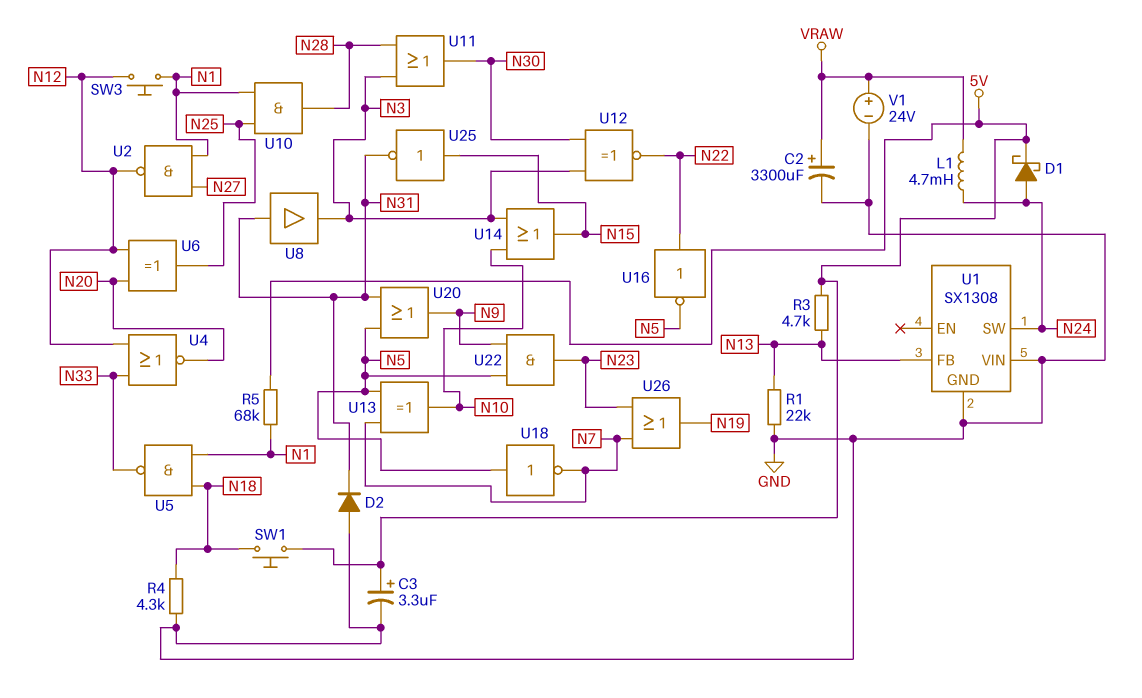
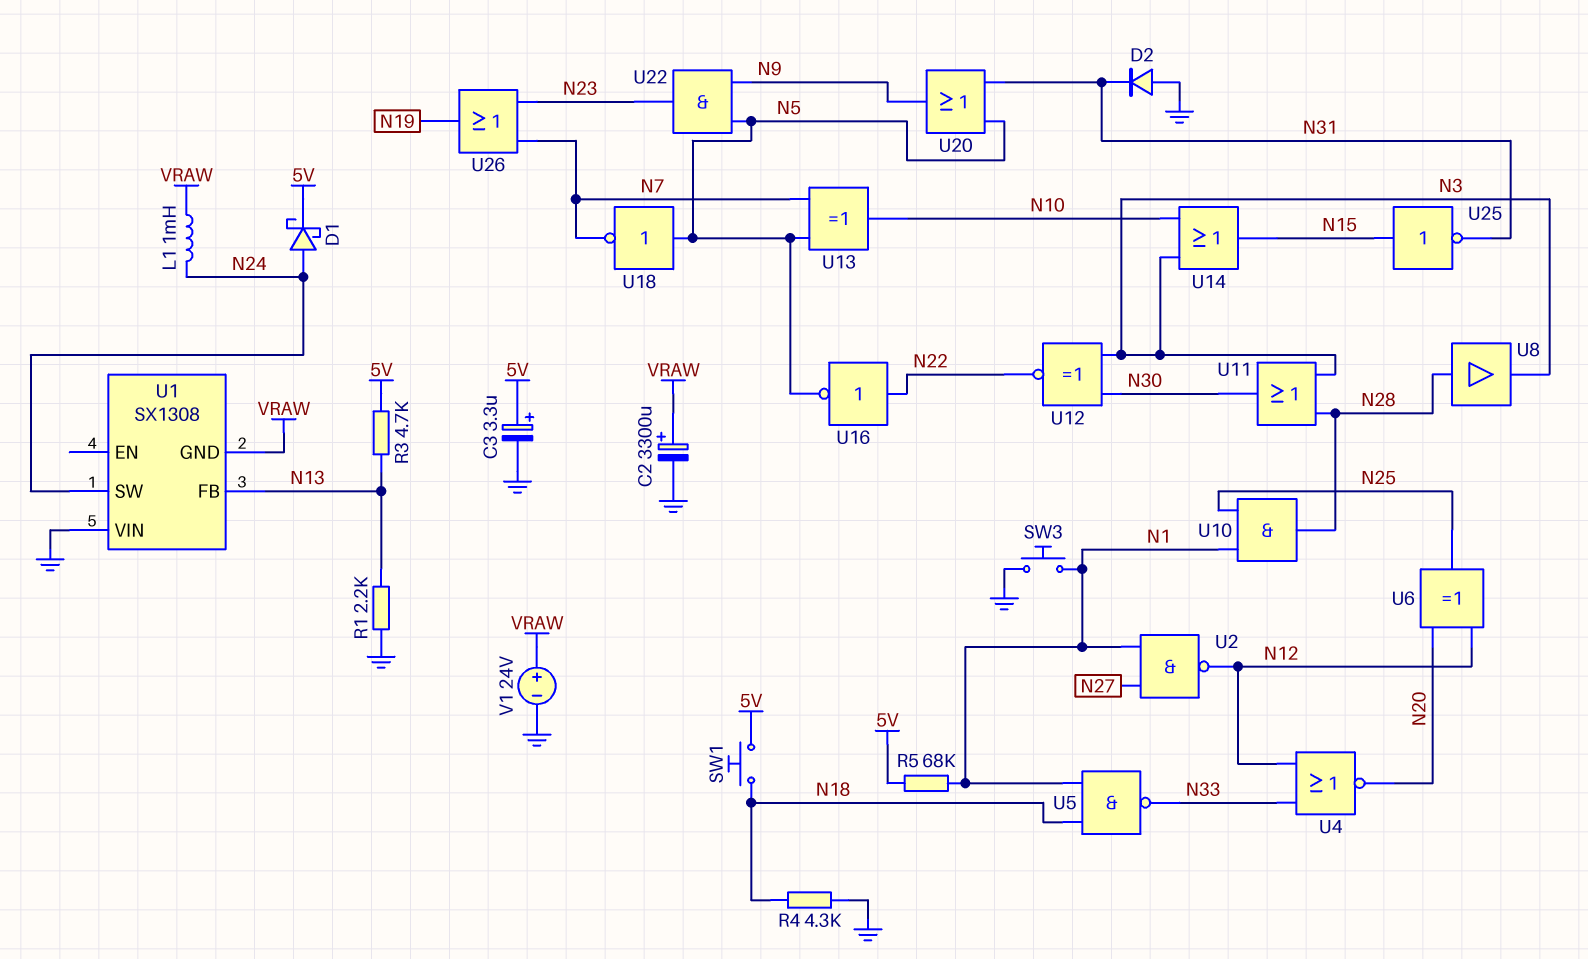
L1: 4.7mH (N24, VRAW) -> 1mH (N24, VRAW)
R1: 22k (GND, N13) -> 2.2k (GND, N13)
SW3: button (N1, N12) -> button (GND, N1)
U1 pin GND: GND -> VRAW
U8: buffer (in N31, out N3) -> buffer (in N28, out N3)

